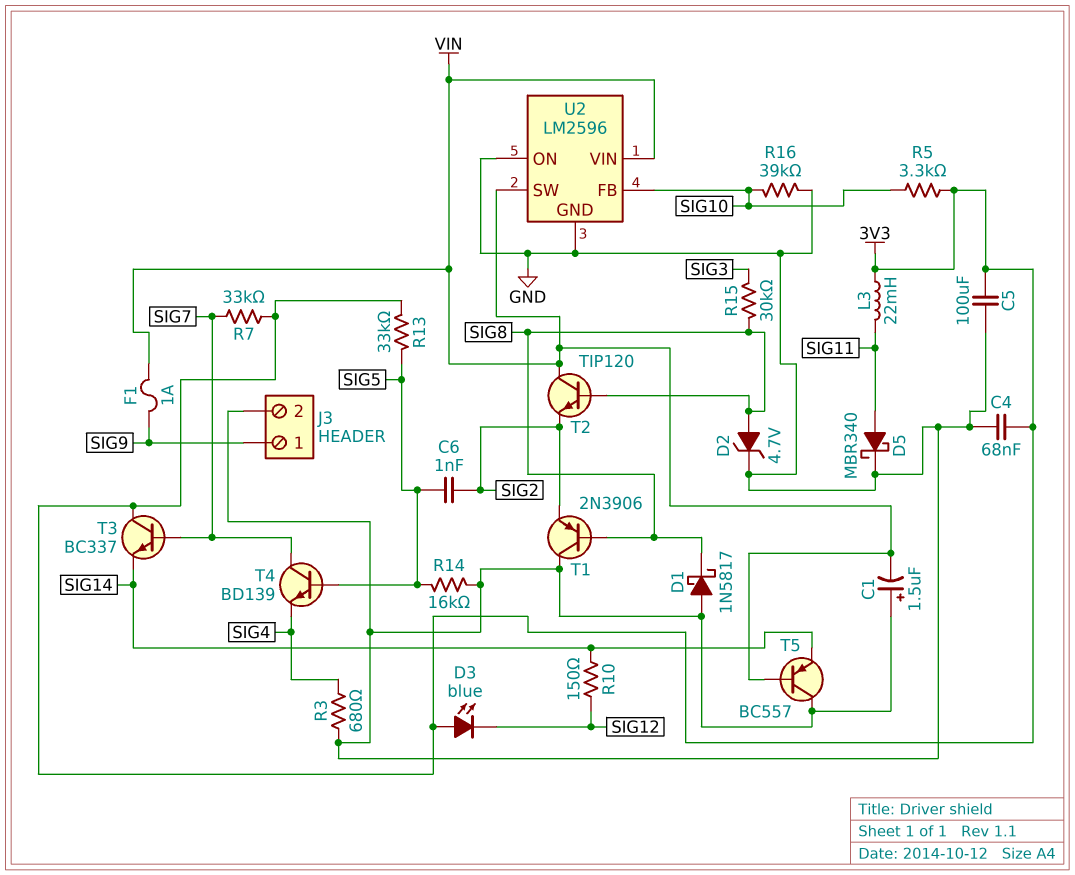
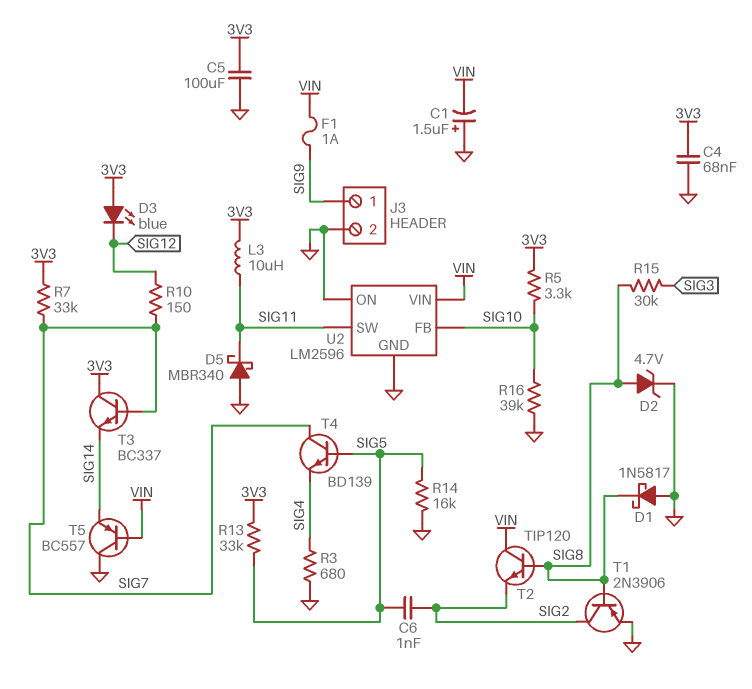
D5: schottky MBR340 (A SIG11, K GND) -> schottky MBR340 (A GND, K SIG11)
L3: 22mH (3V3, SIG11) -> 10uH (3V3, SIG11)
R10: 150 (SIG12, SIG14) -> 150 (SIG7, SIG12)
T1: PNP 2N3906 (B SIG8, C GND, E SIG2) -> PNP 2N3906 (B SIG8, C SIG2, E GND)
U2 pin SW: VIN -> SIG11

